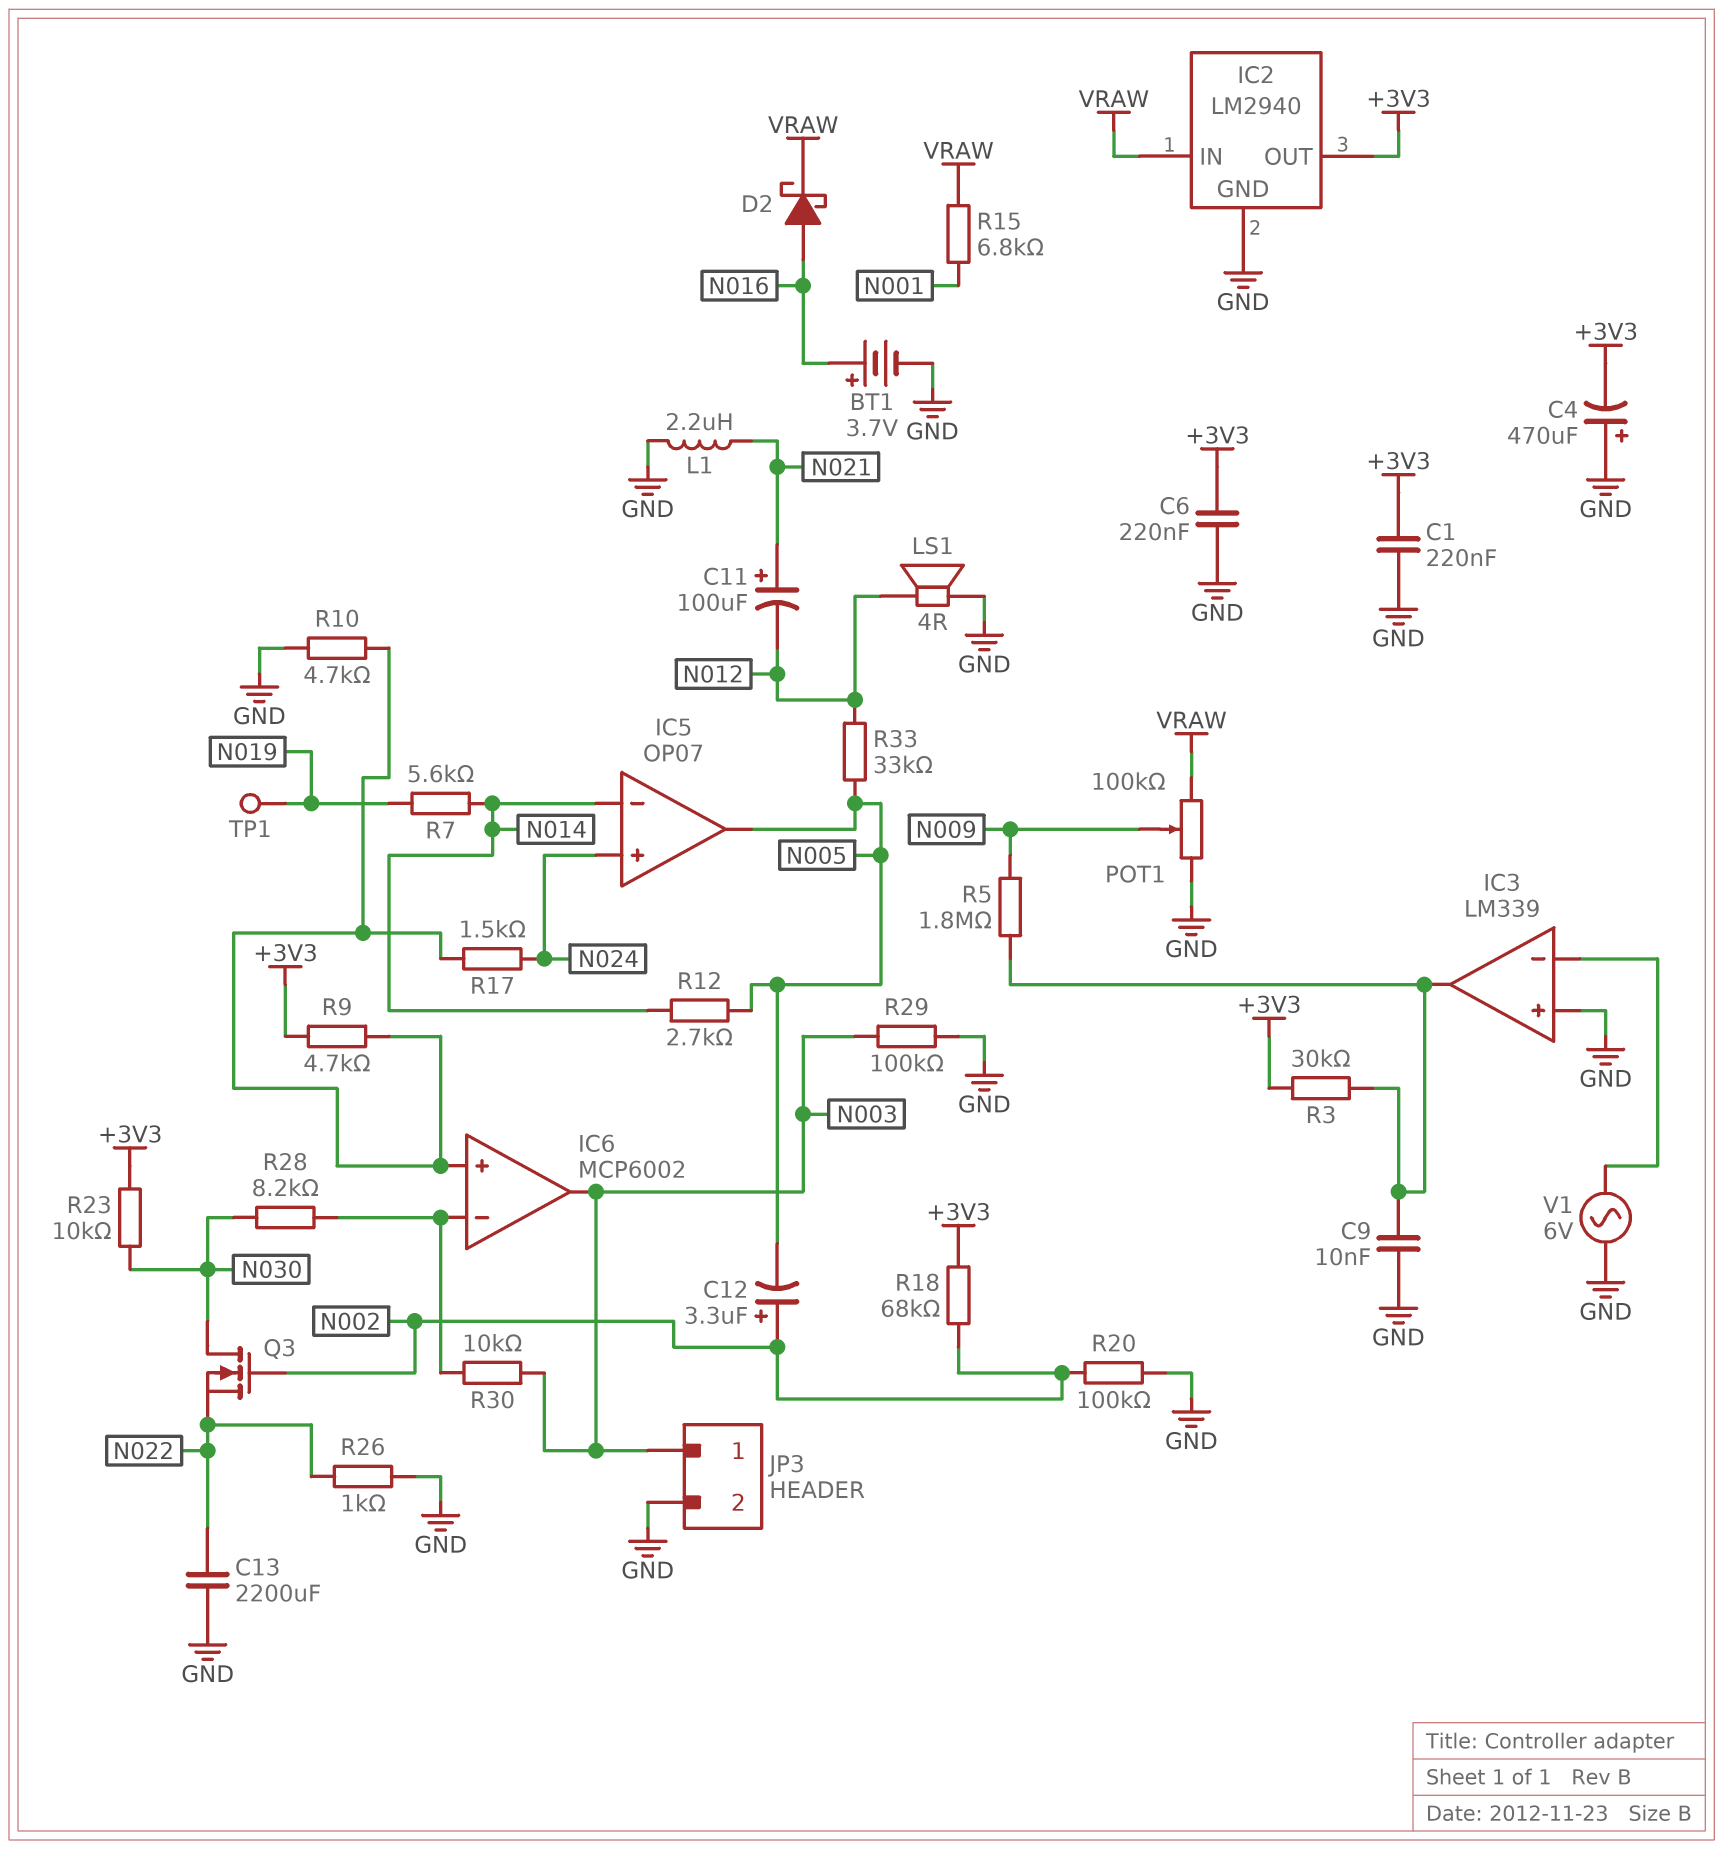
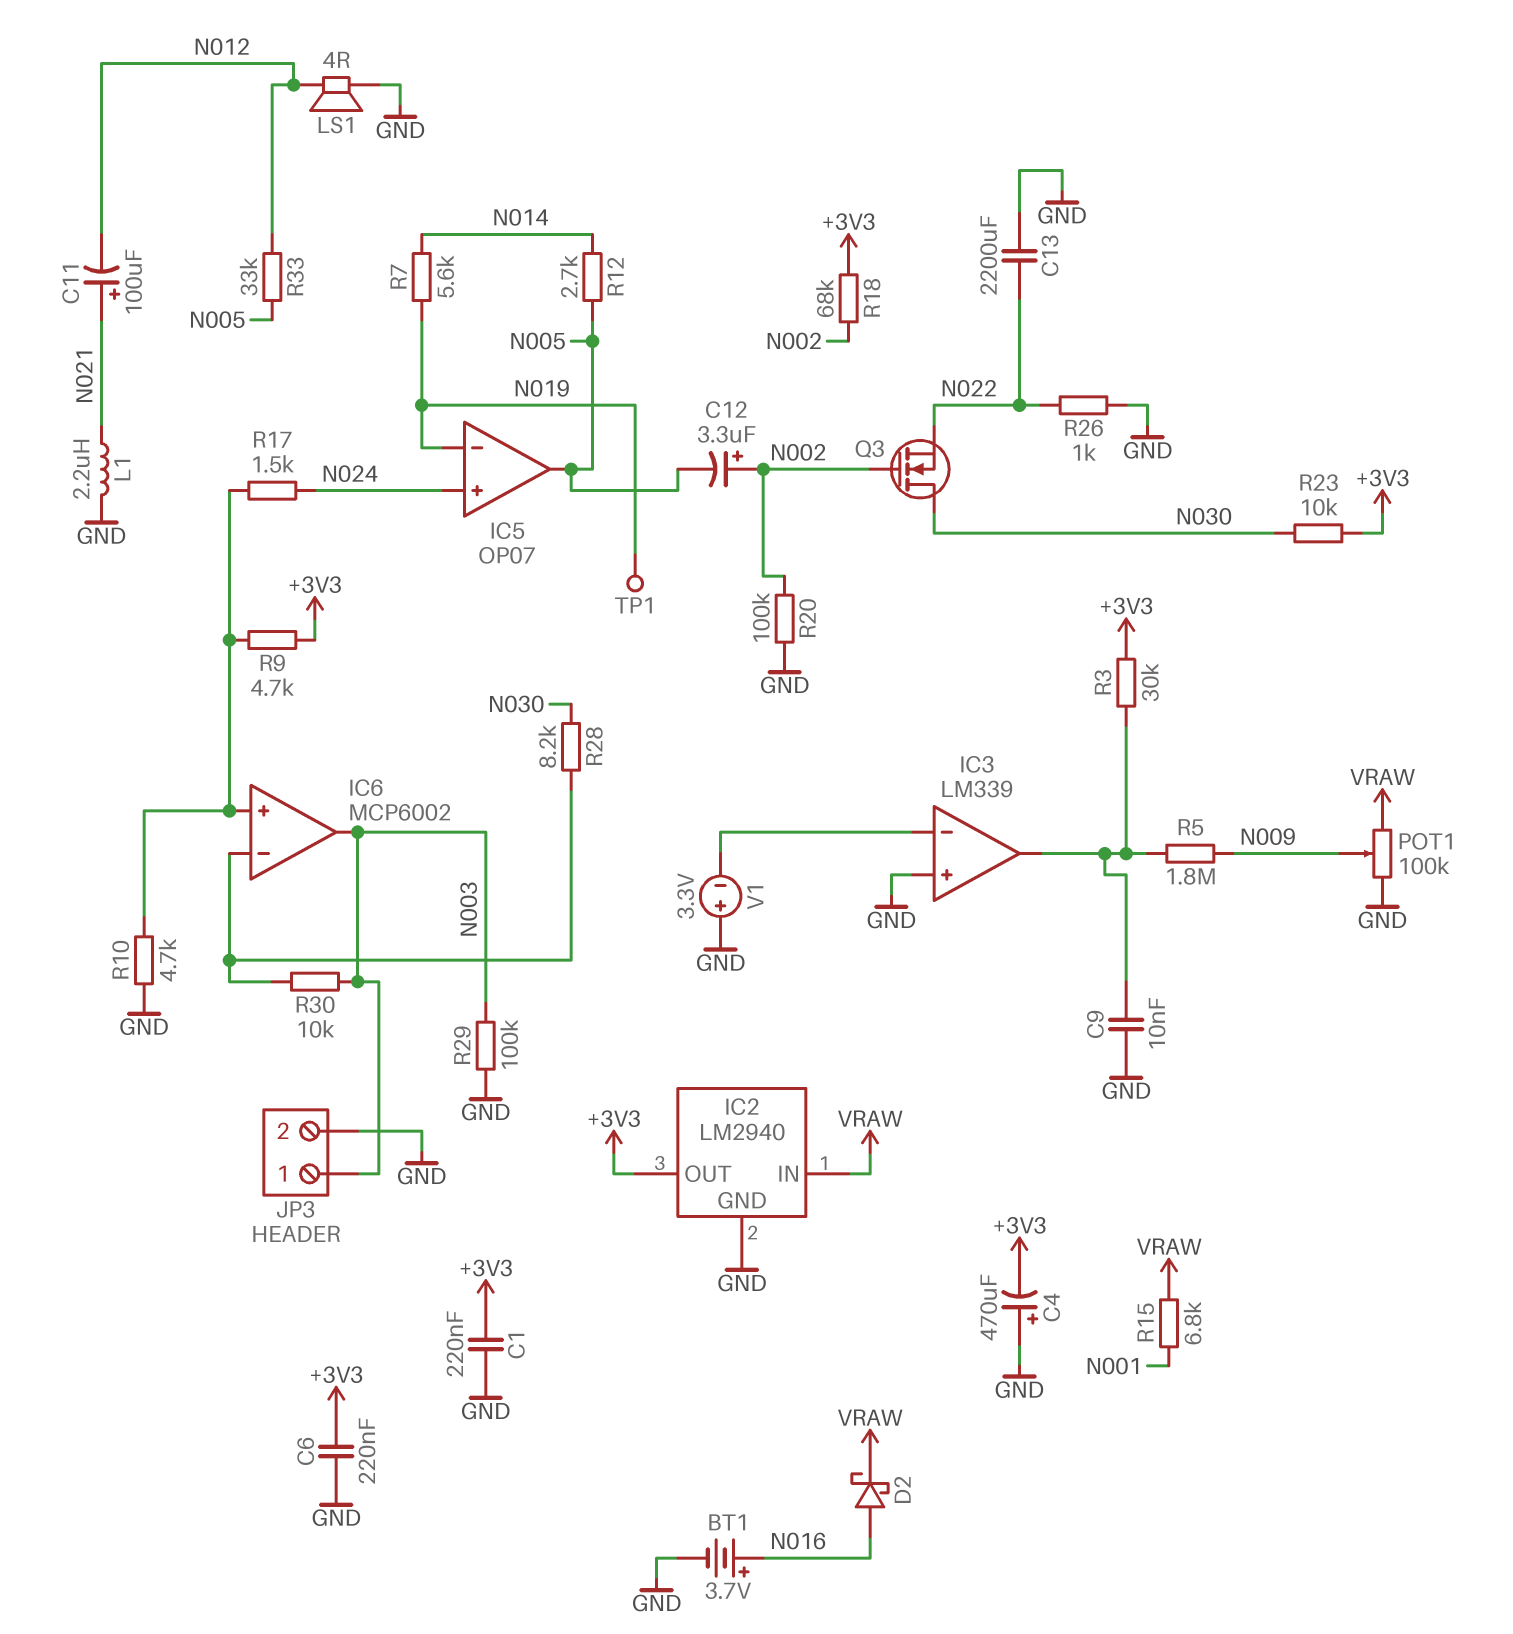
IC5 pin in-: N014 -> N019
V1: AC 6V (GND, IC3/in-) -> 3.3V (plus GND, minus IC3/in-)

